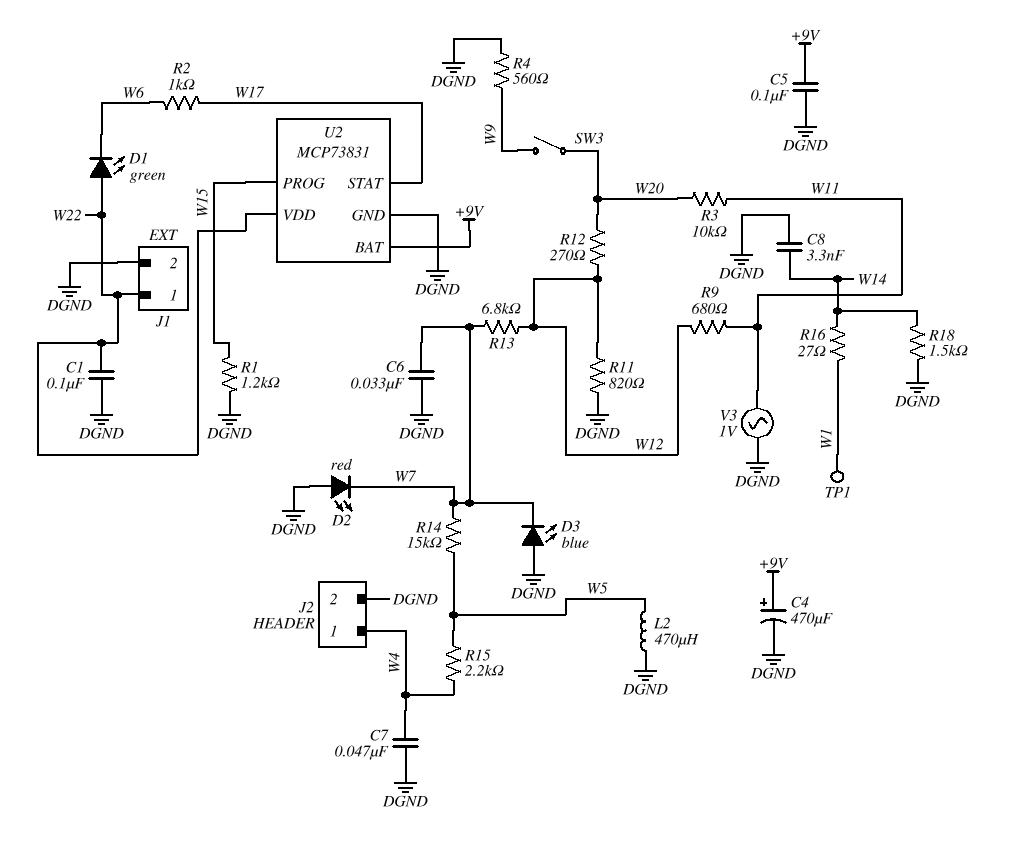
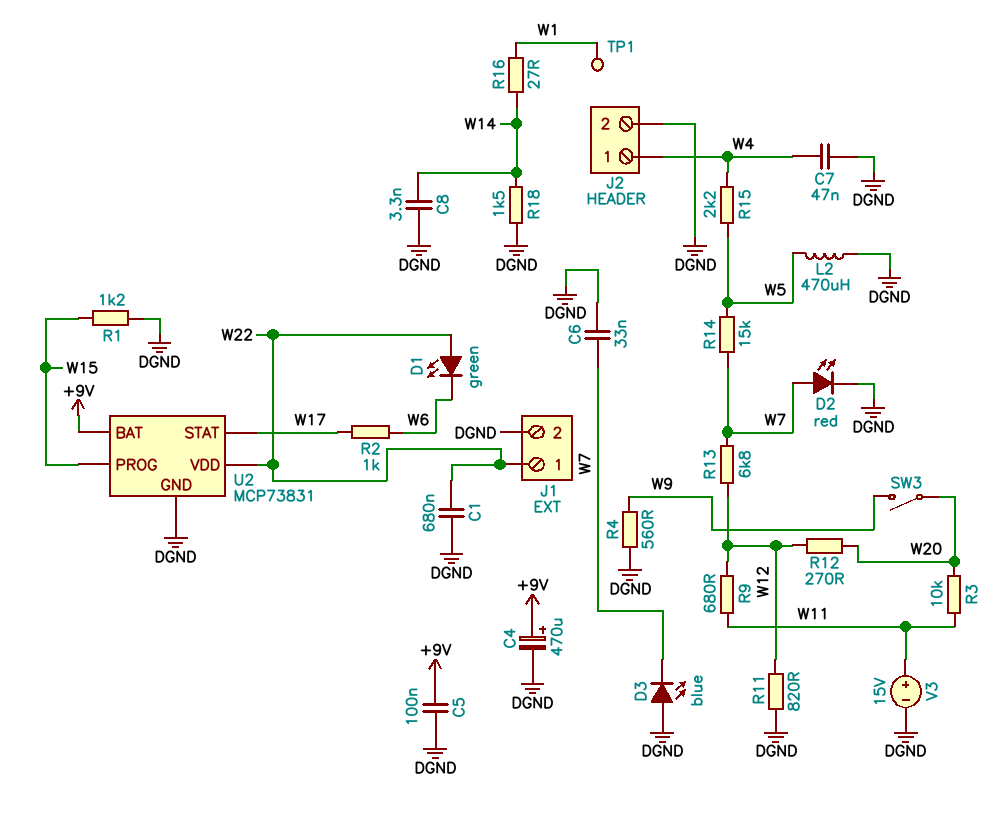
C1: 100nF (DGND, W22) -> 680nF (DGND, W22)
D2: LED red (A DGND, K W7) -> LED red (A W7, K DGND)
V3: AC 1V (DGND, W11) -> 15V (plus W11, minus DGND)

